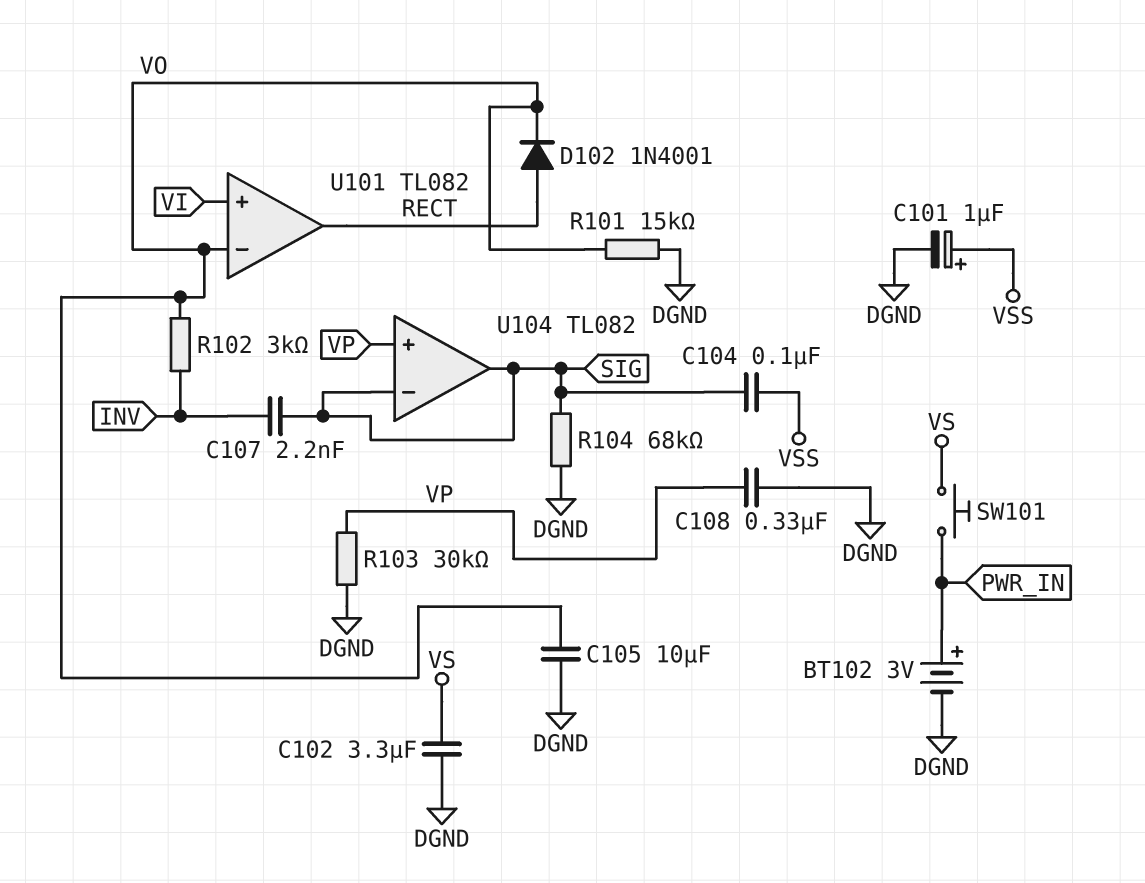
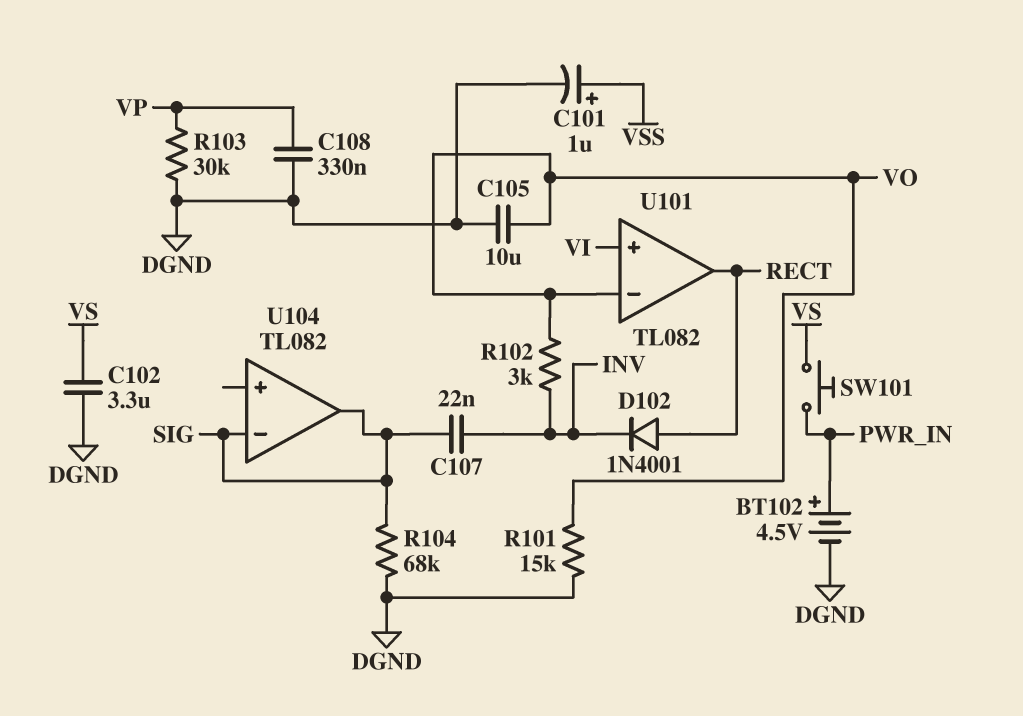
BT102: 3V (plus PWR_IN, minus DGND) -> 4.5V (plus PWR_IN, minus DGND)
C104: 100nF (SIG, VSS) -> none
C107: 2.2nF (INV, SIG) -> 22nF (INV, SIG)
D102: diode 1N4001 (A RECT, K VO) -> diode 1N4001 (A RECT, K INV)
U104 pin in+: VP -> none

